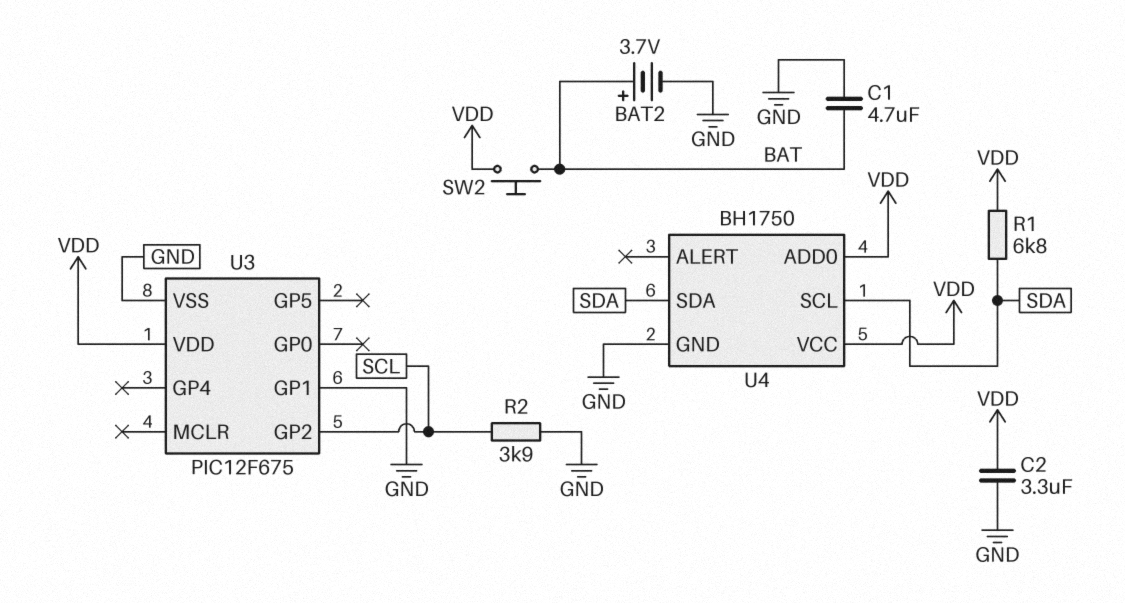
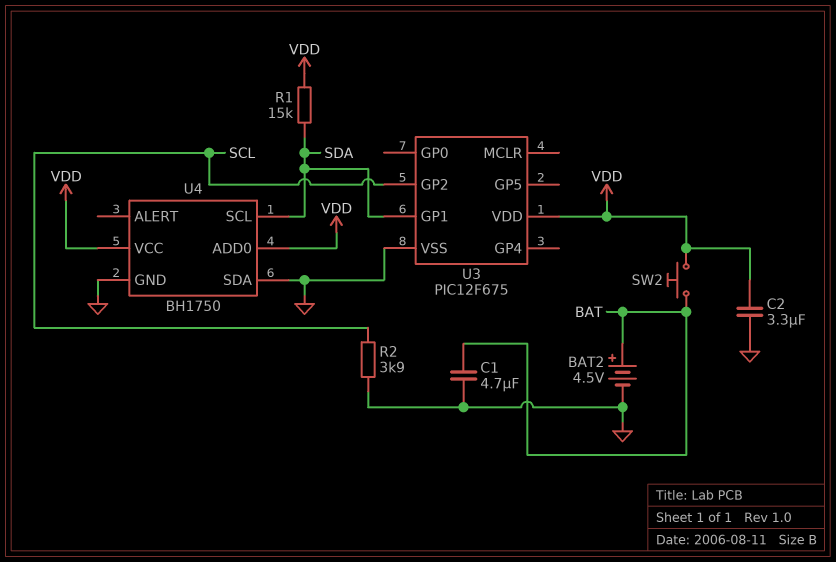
BAT2: 3.7V (plus BAT, minus GND) -> 4.5V (plus BAT, minus GND)
R1: 6.8k (SDA, VDD) -> 15k (SDA, VDD)
U3 pin GP1: GND -> SDA
U4 pin SDA: SDA -> GND

